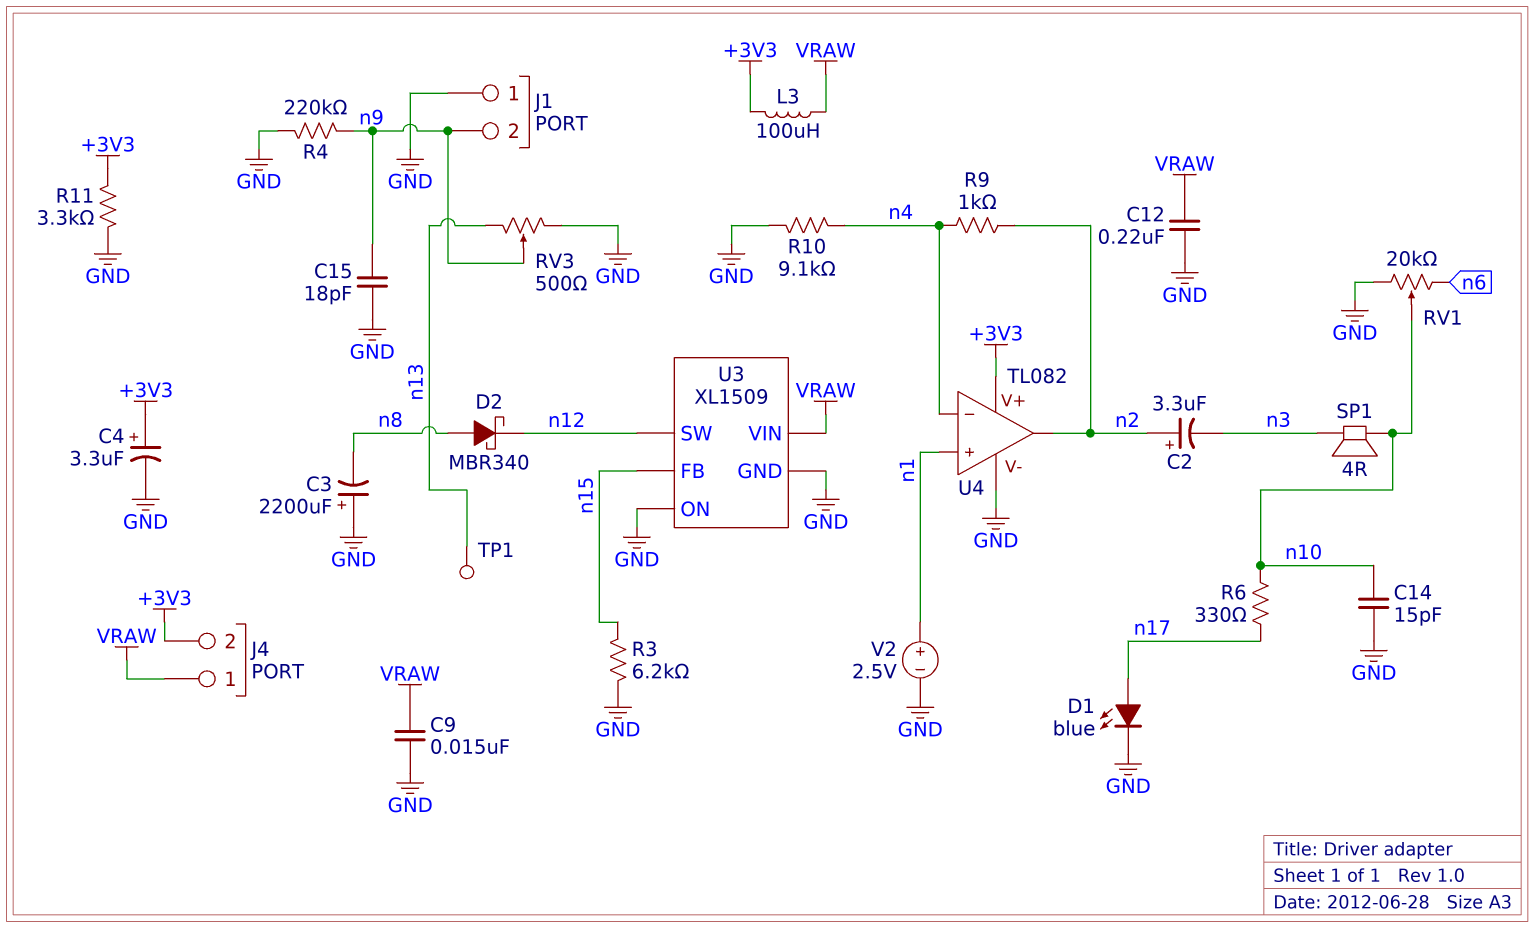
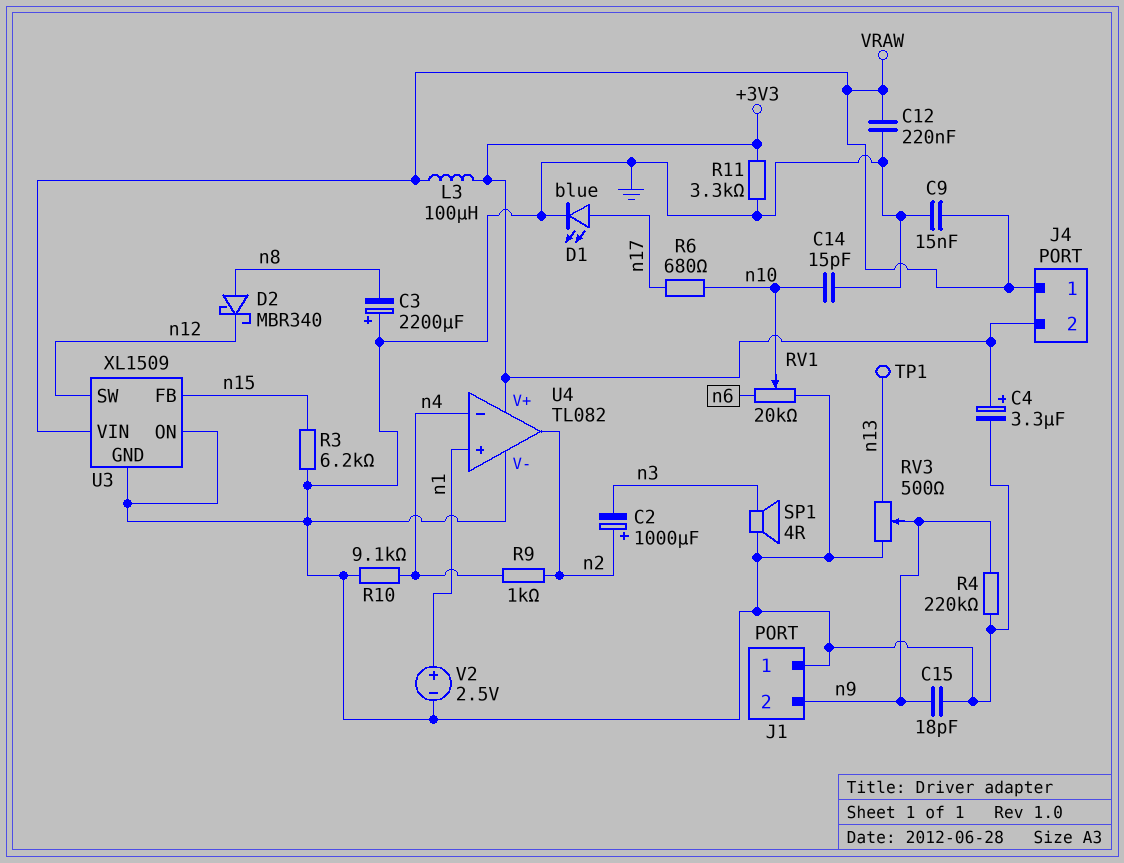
C2: 3.3uF (plus n2, minus n3) -> 1000uF (plus n2, minus n3)
R6: 330 (n10, n17) -> 680 (n10, n17)
SP1: speaker 4R (n3, n10) -> speaker 4R (GND, n3)

